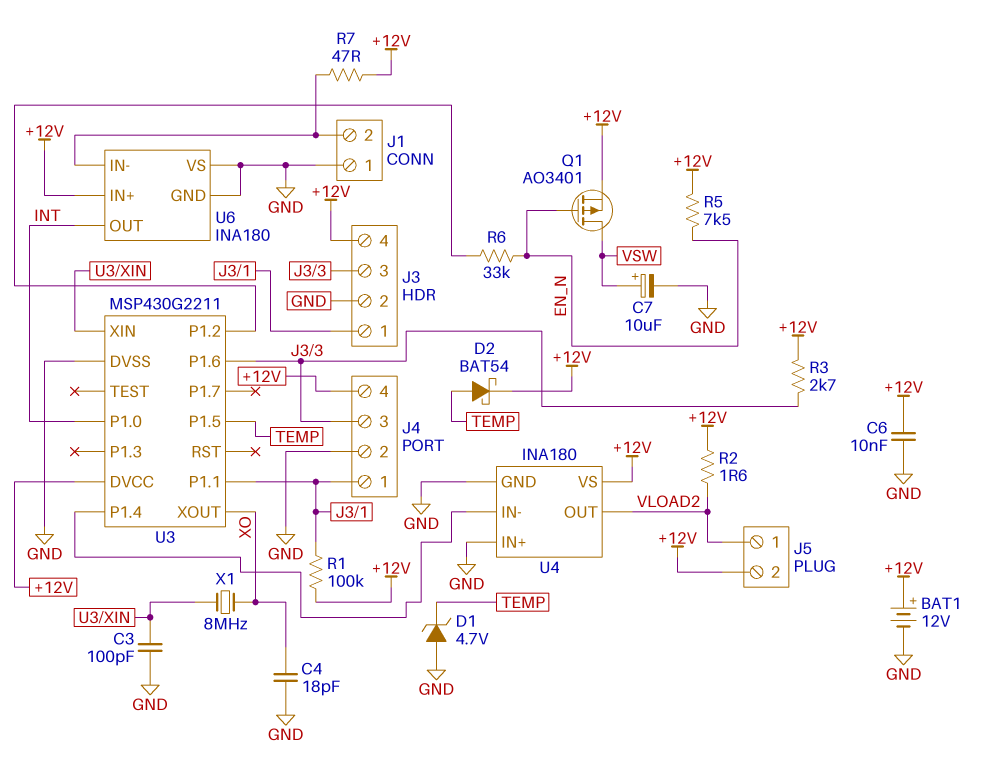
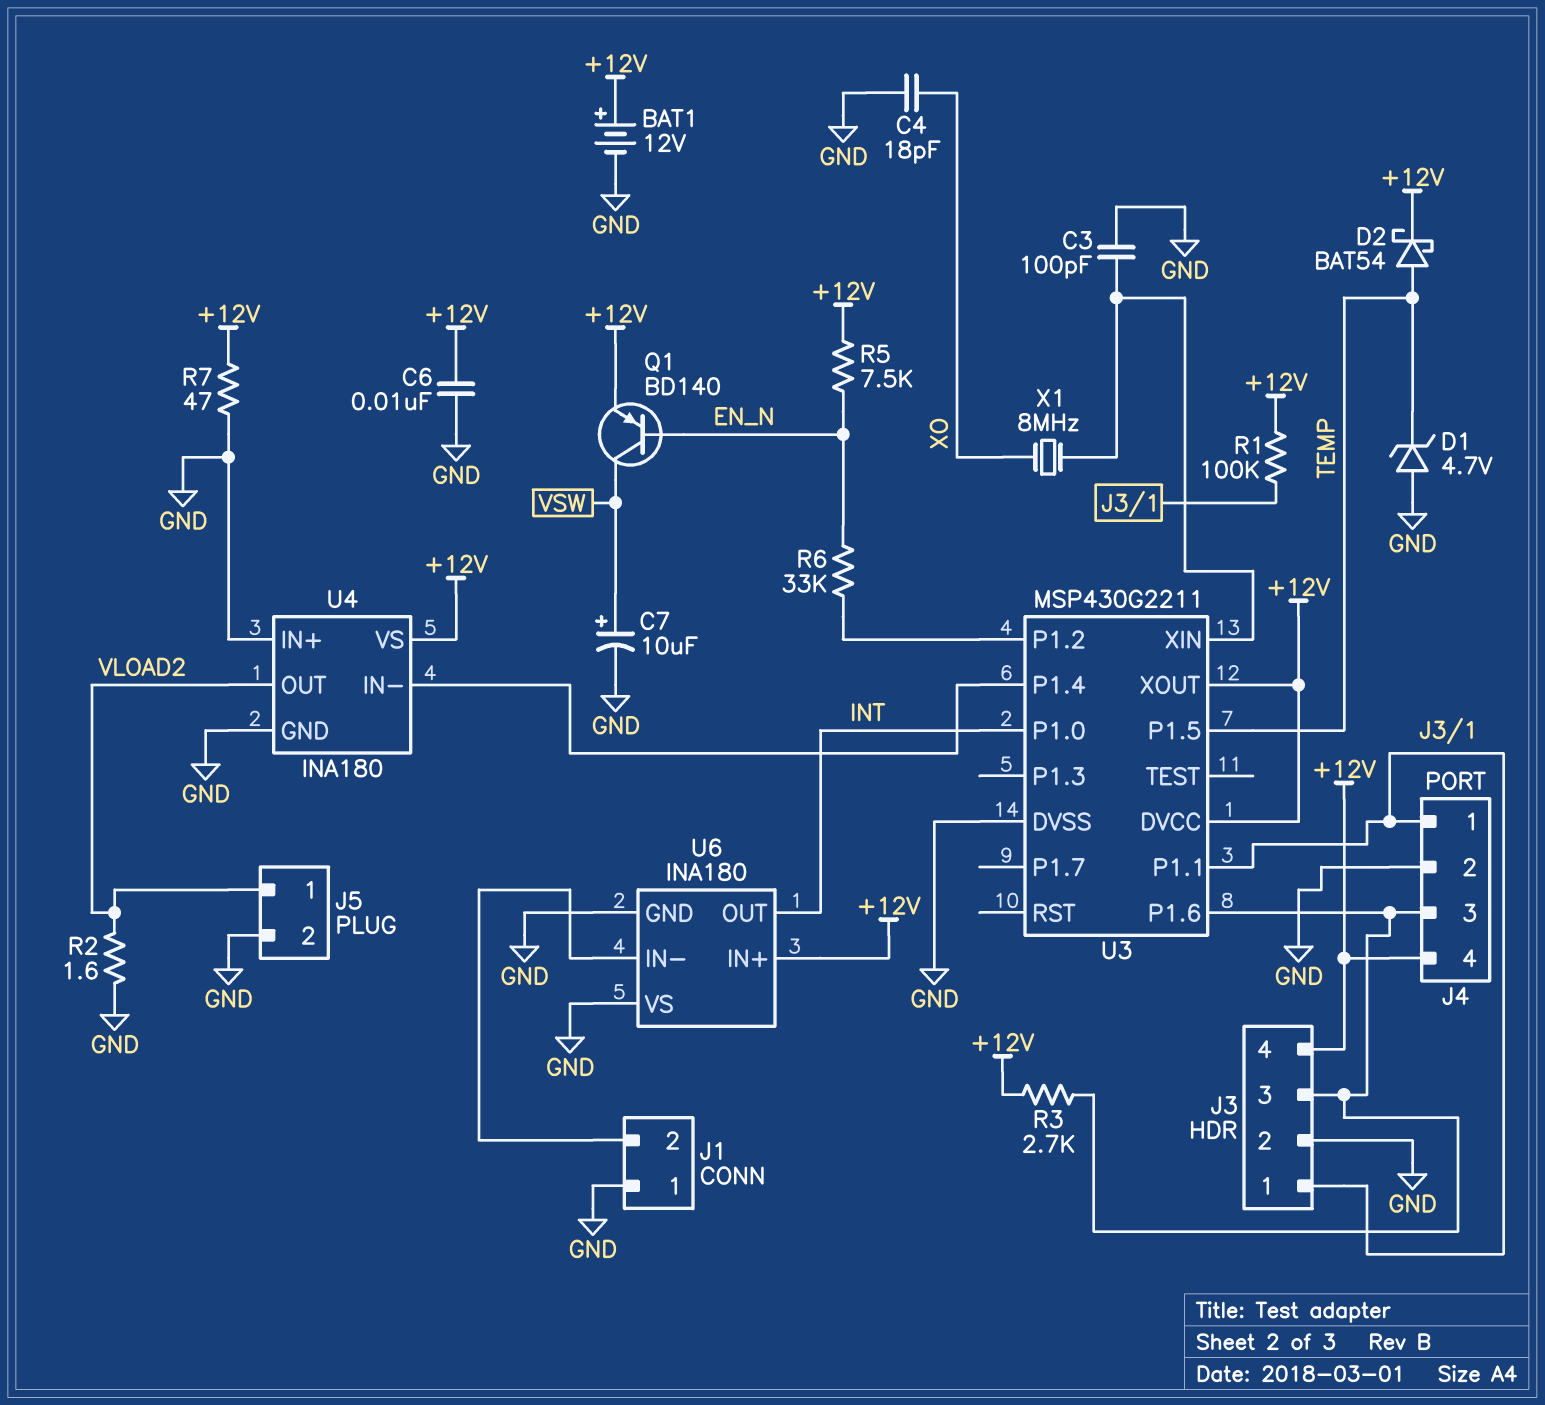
J5 pin 2: +12V -> GND
Q1: PMOS AO3401 (G EN_N, D VSW, S +12V) -> PNP BD140 (B EN_N, C VSW, E +12V)
R2: 1.6 (+12V, VLOAD2) -> 1.6 (GND, VLOAD2)
R7: 47 (+12V, J1/2) -> 47 (+12V, GND)
U3 pin XOUT: XO -> +12V

